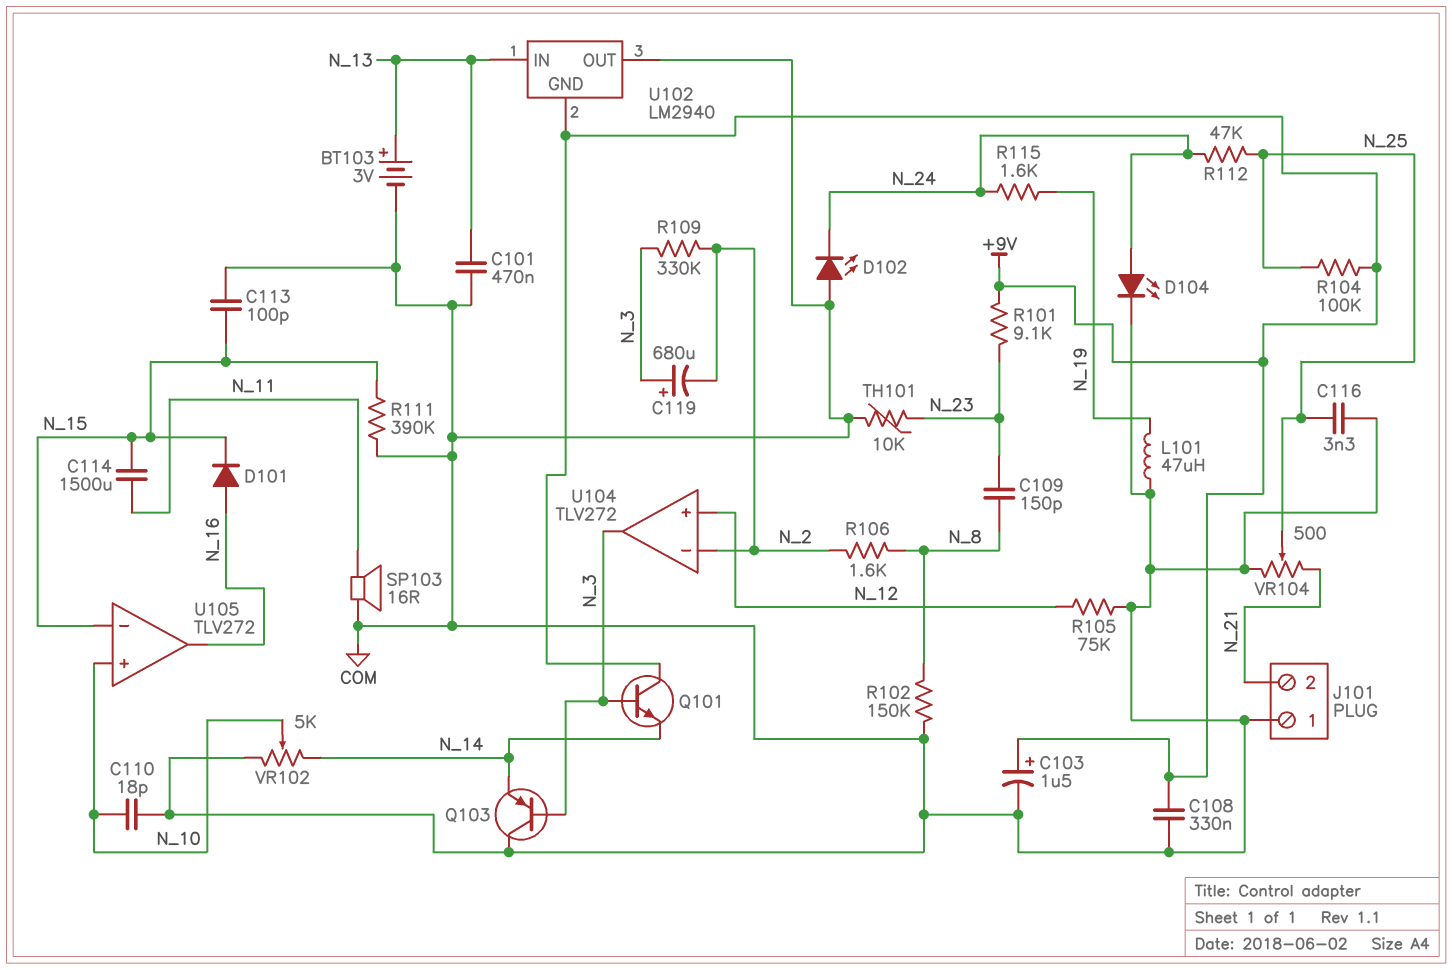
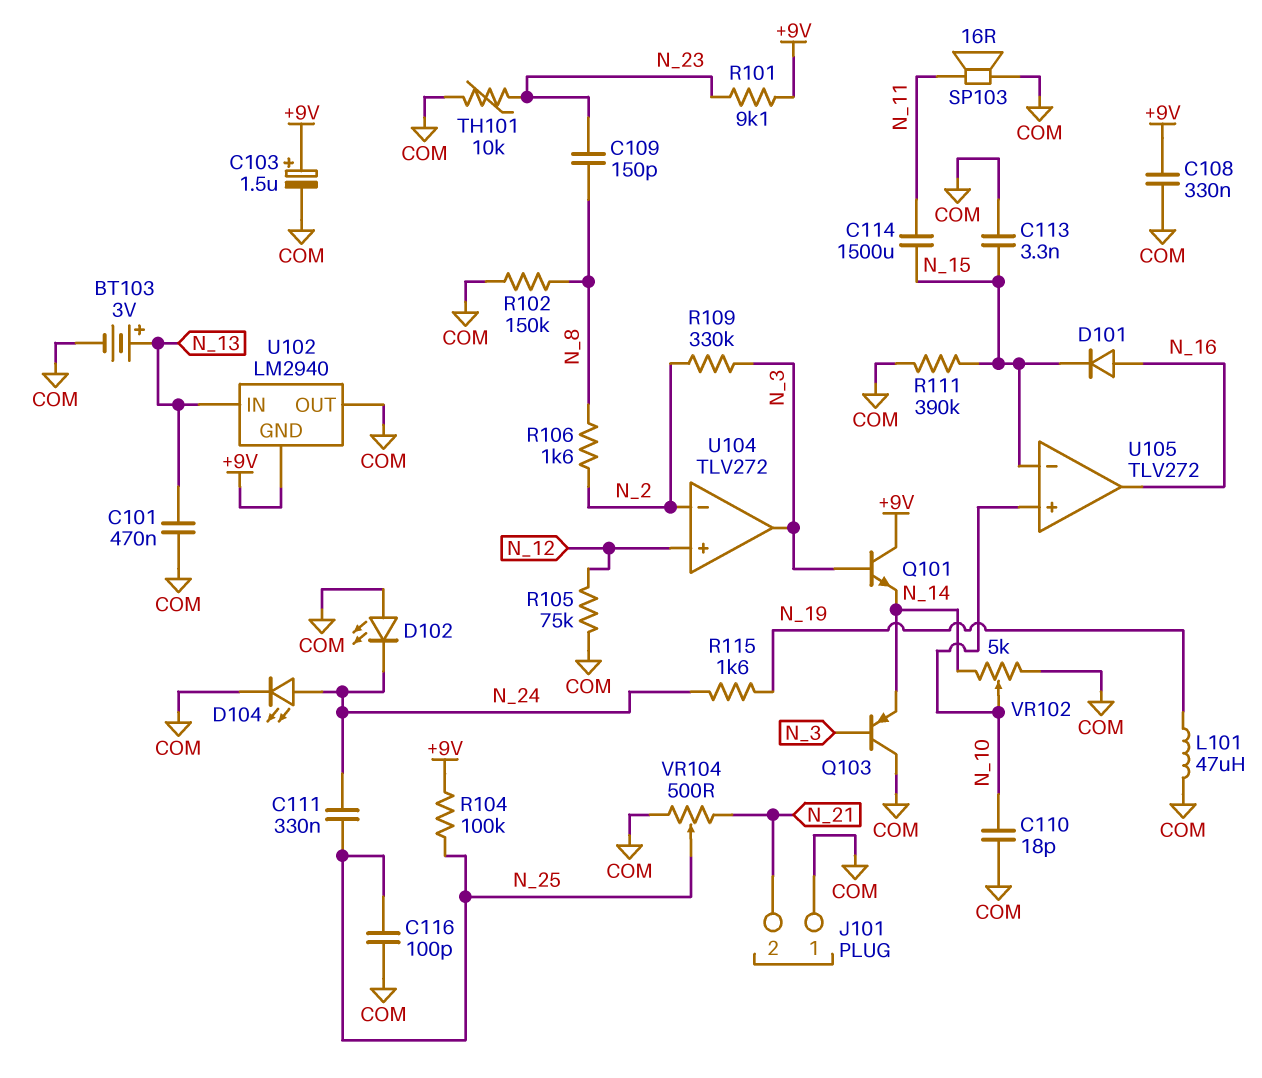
C111: none -> 330nF (N_24, N_25)
C113: 100pF (COM, N_15) -> 3.3nF (COM, N_15)
C116: 3.3nF (COM, N_25) -> 100pF (COM, N_25)
C119: 680uF (plus N_3, minus N_2) -> none
R112: 47k (N_24, N_25) -> none

